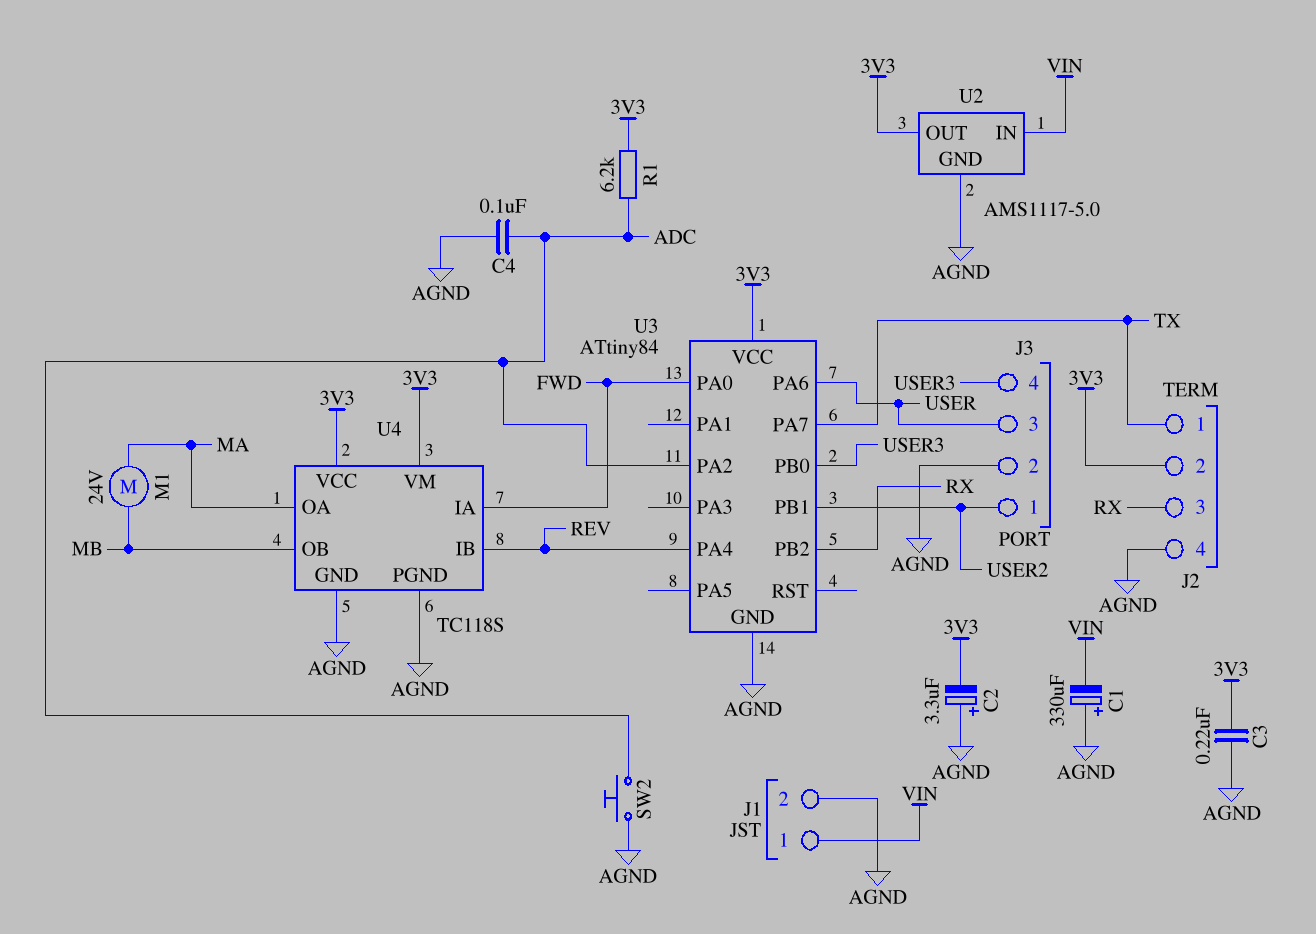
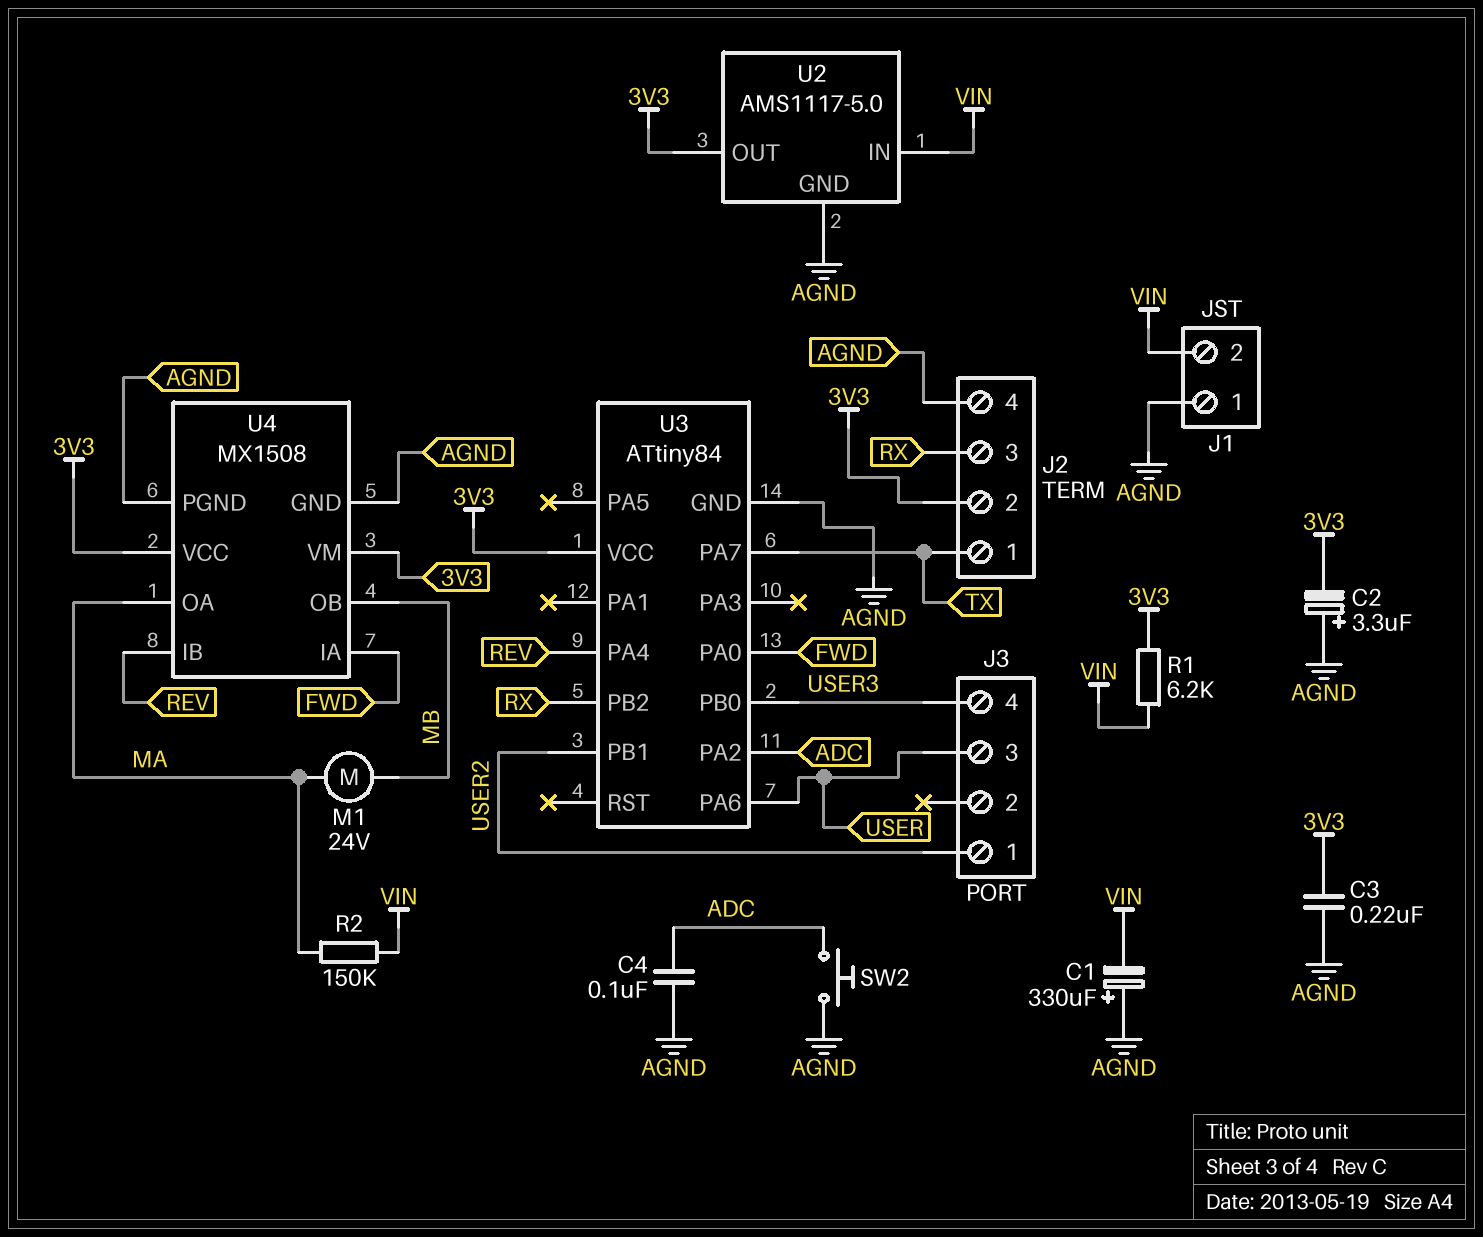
J1 pin 1: VIN -> AGND
J1 pin 2: AGND -> VIN
J3 pin 2: AGND -> none
R1: 6.2k (3V3, ADC) -> 6.2k (3V3, VIN)
R2: none -> 150k (MA, VIN)
U4: TC118S -> MX1508

